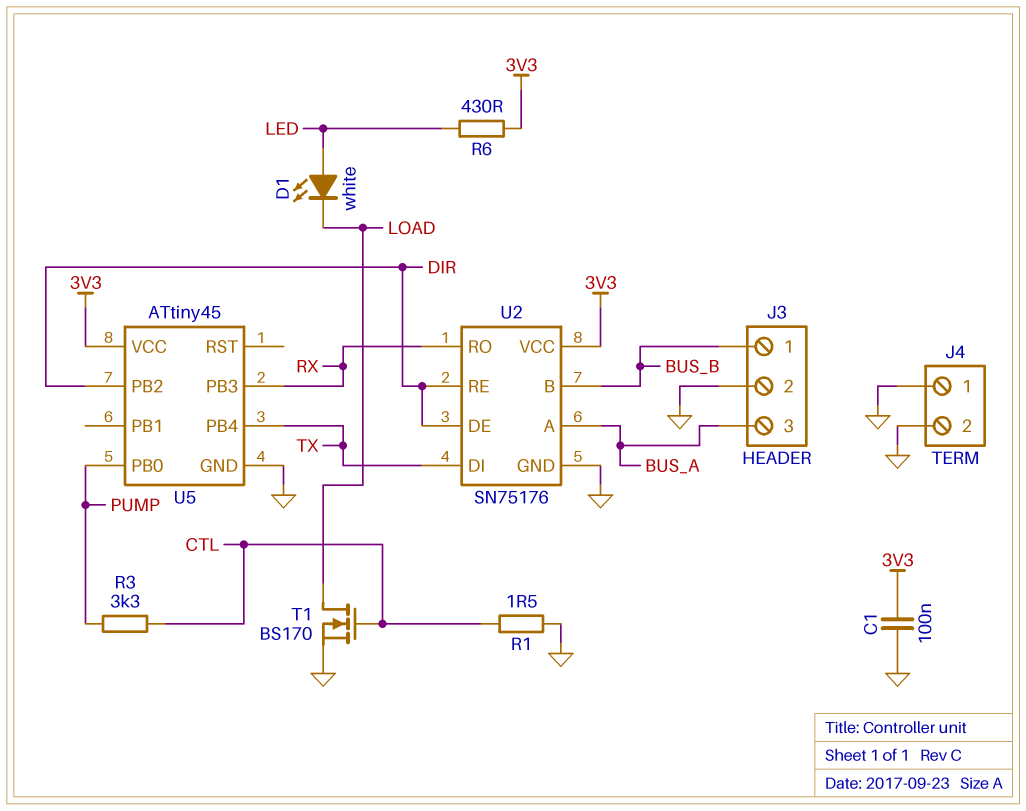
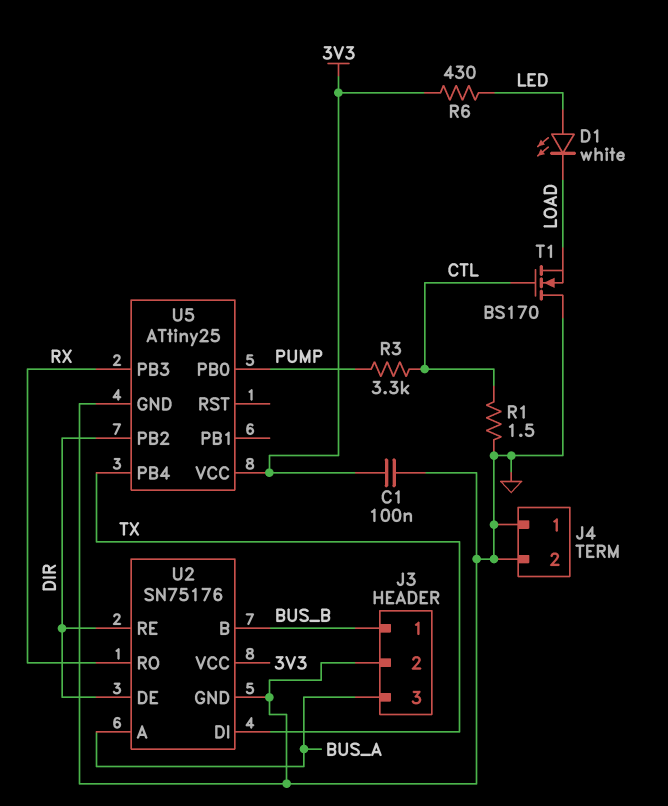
T1: NMOS BS170 (G CTL, D LOAD, S GND) -> NMOS BS170 (G CTL, D GND, S LOAD)
U5: ATtiny45 -> ATtiny25

